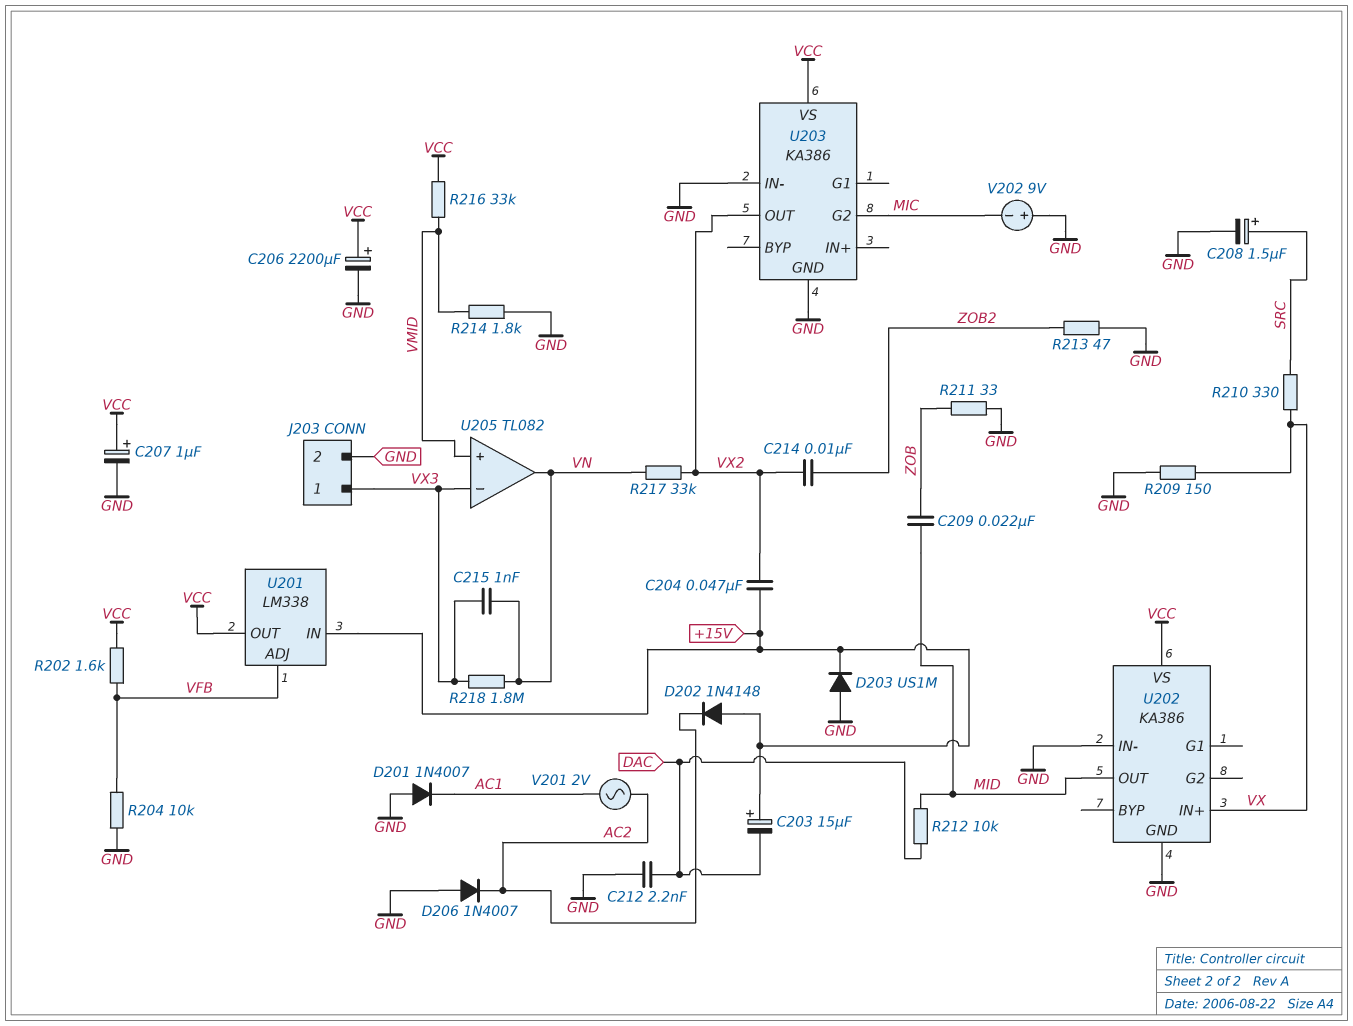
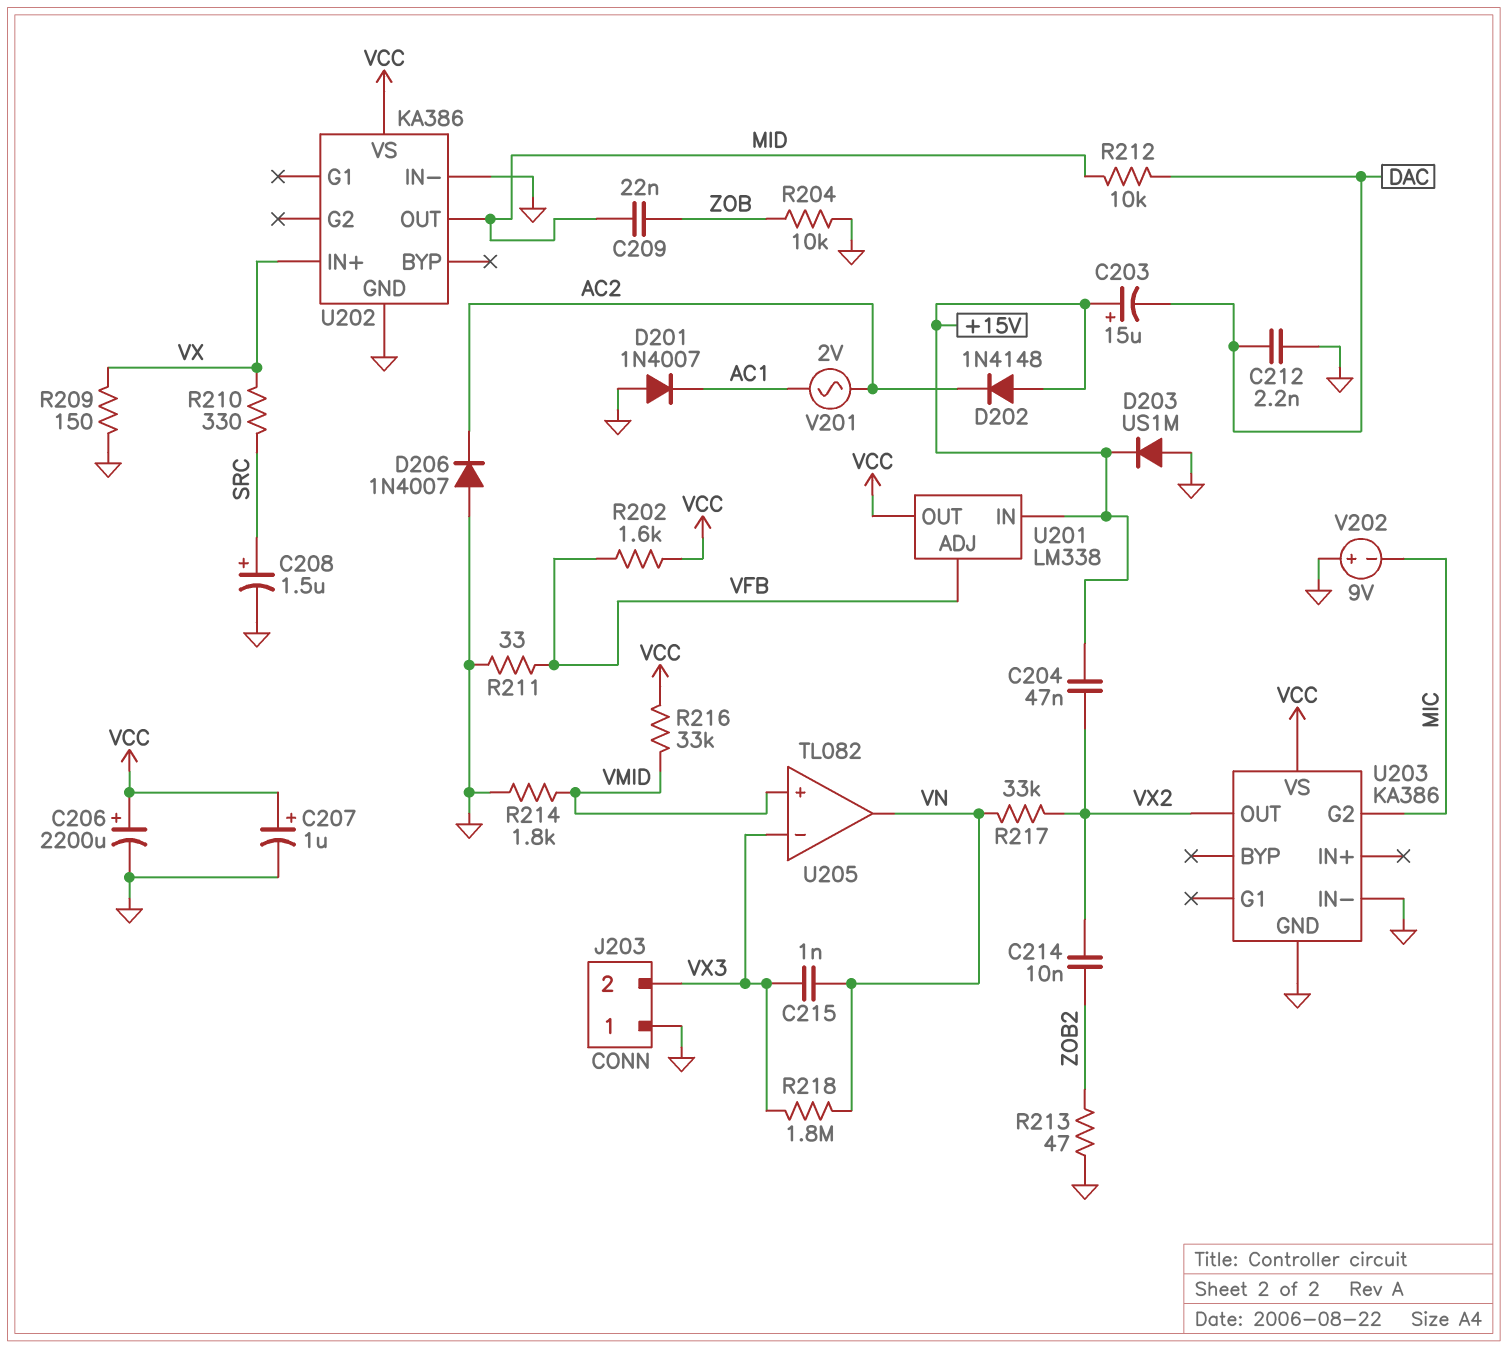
J203 pin 1: VX3 -> GND
J203 pin 2: GND -> VX3
R204: 10k (GND, VFB) -> 10k (GND, ZOB)
R211: 33 (GND, ZOB) -> 33 (GND, VFB)

